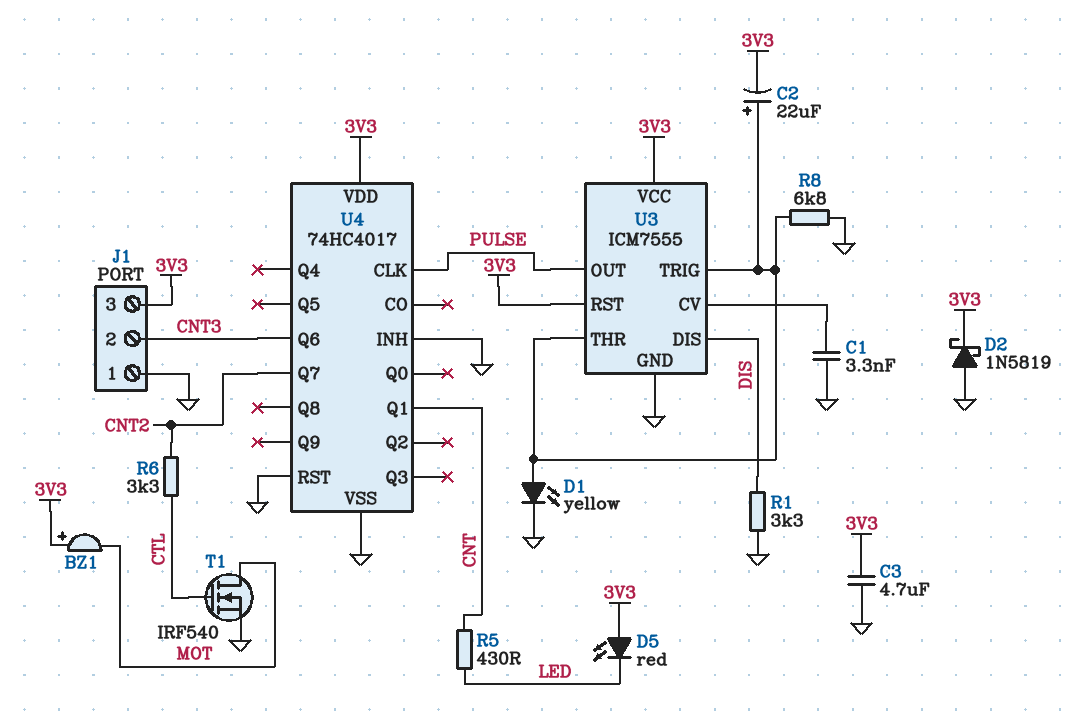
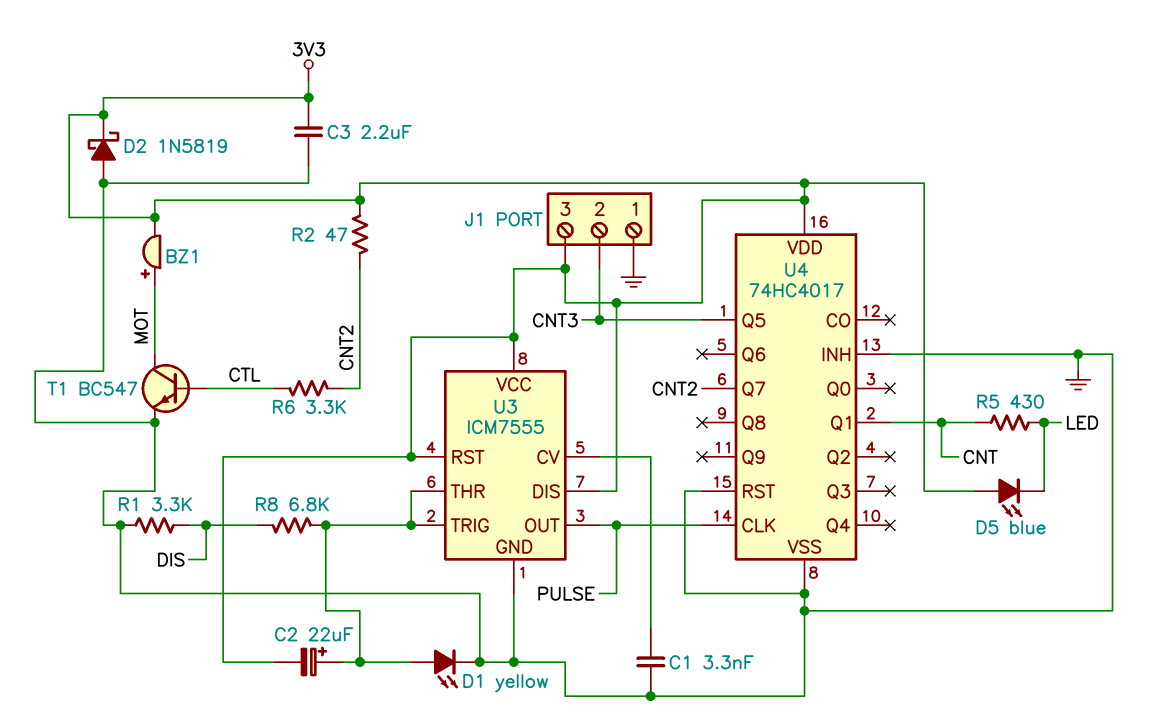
BZ1: buzzer (plus 3V3, minus MOT) -> buzzer (plus MOT, minus 3V3)
C3: 4.7uF (3V3, GND) -> 2.2uF (3V3, GND)
D5: LED red (A 3V3, K LED) -> LED blue (A 3V3, K LED)
R2: none -> 47 (3V3, CNT2)
R8: 6.8k (GND, U3/THR) -> 6.8k (DIS, U3/THR)
T1: NMOS IRF540 (G CTL, D MOT, S GND) -> NPN BC547 (B CTL, C MOT, E GND)
U3 pin DIS: DIS -> 3V3
U4 pin Q5: none -> CNT3
U4 pin Q6: CNT3 -> none

